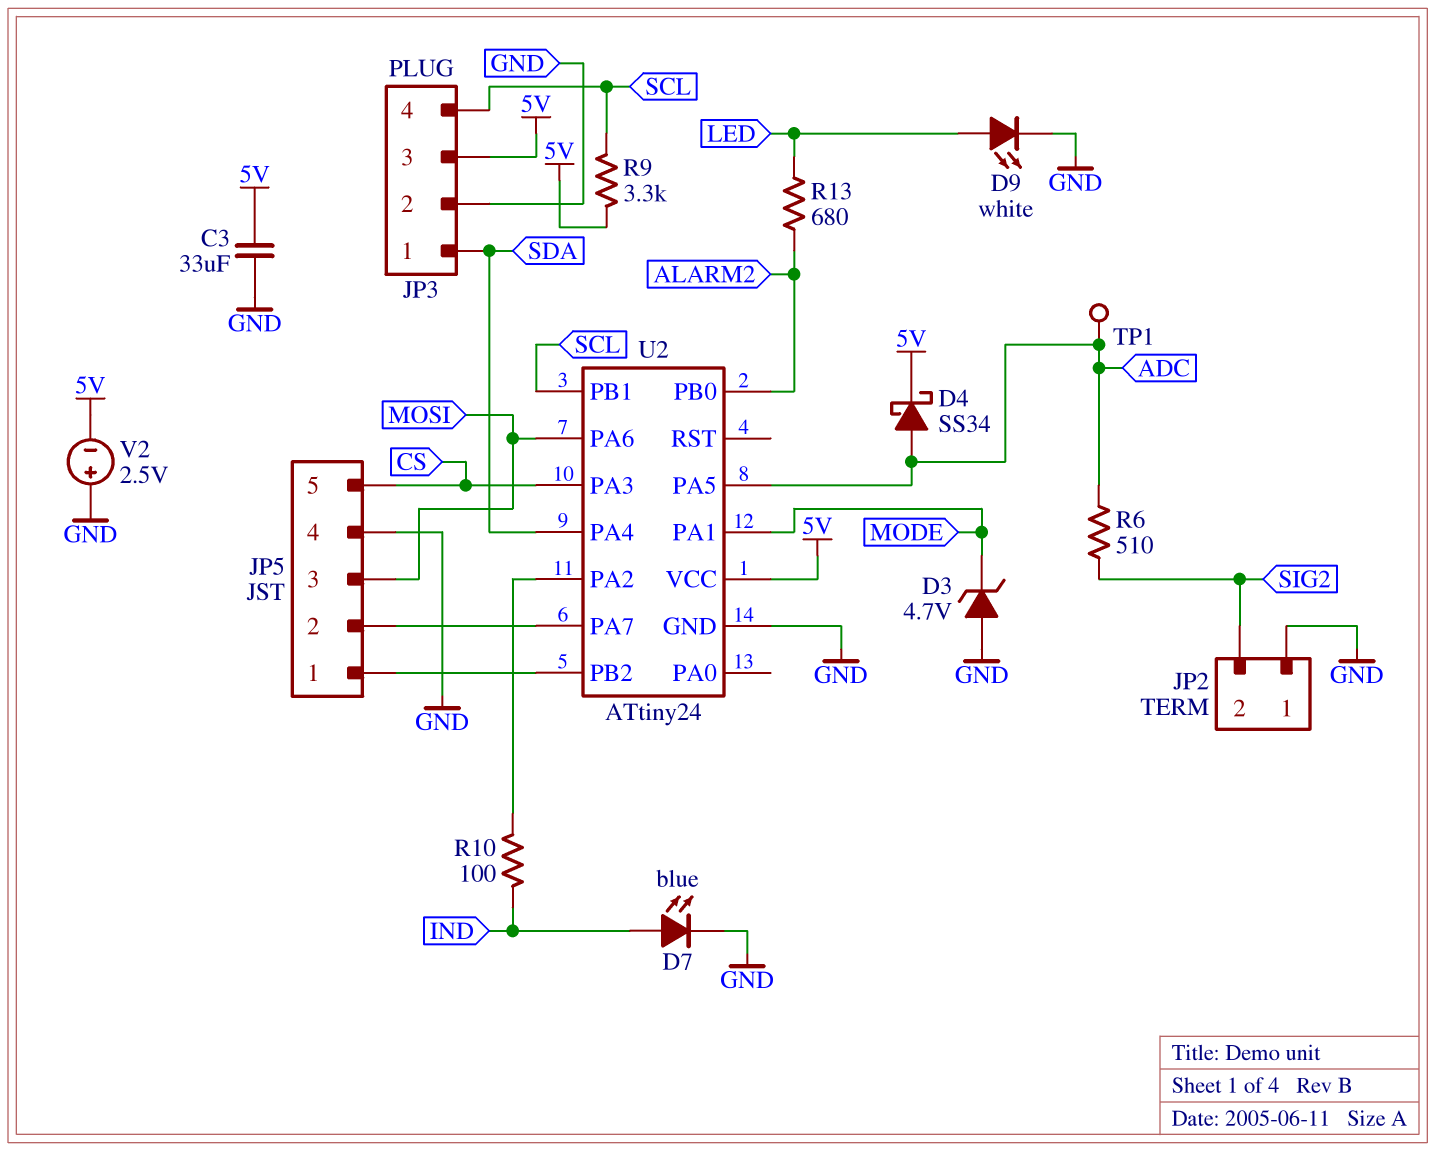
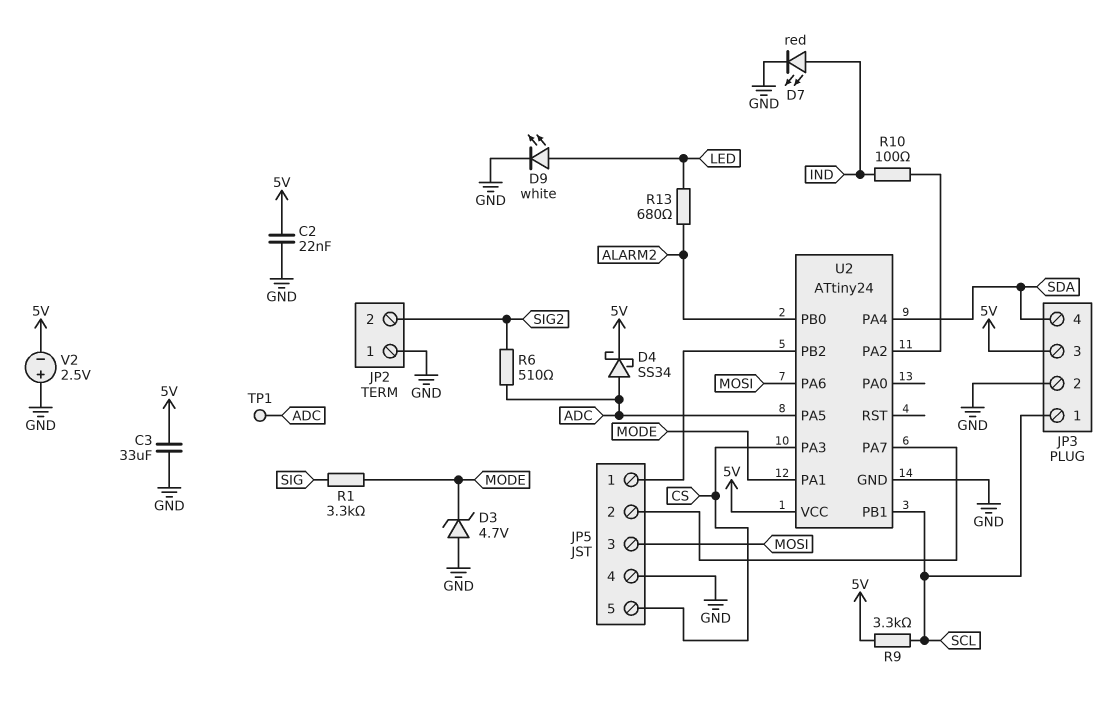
C2: none -> 22nF (5V, GND)
D7: LED blue (A IND, K GND) -> LED red (A IND, K GND)
JP3 pin 1: SDA -> SCL
JP3 pin 4: SCL -> SDA
R1: none -> 3.3k (MODE, SIG)

